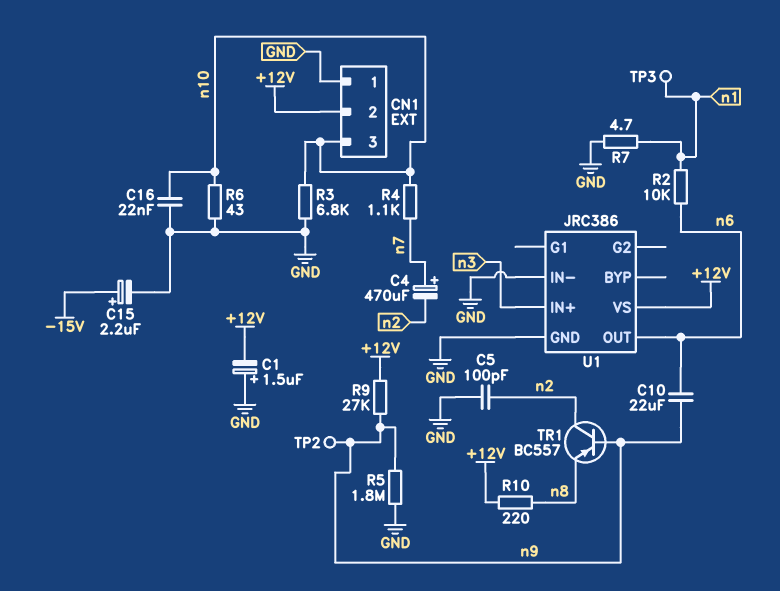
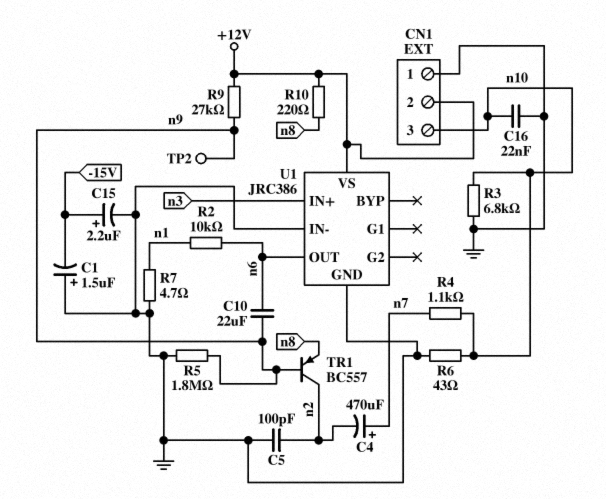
C1: 1.5uF (plus GND, minus +12V) -> 1.5uF (plus GND, minus -15V)
TP3: test point (n1) -> none

